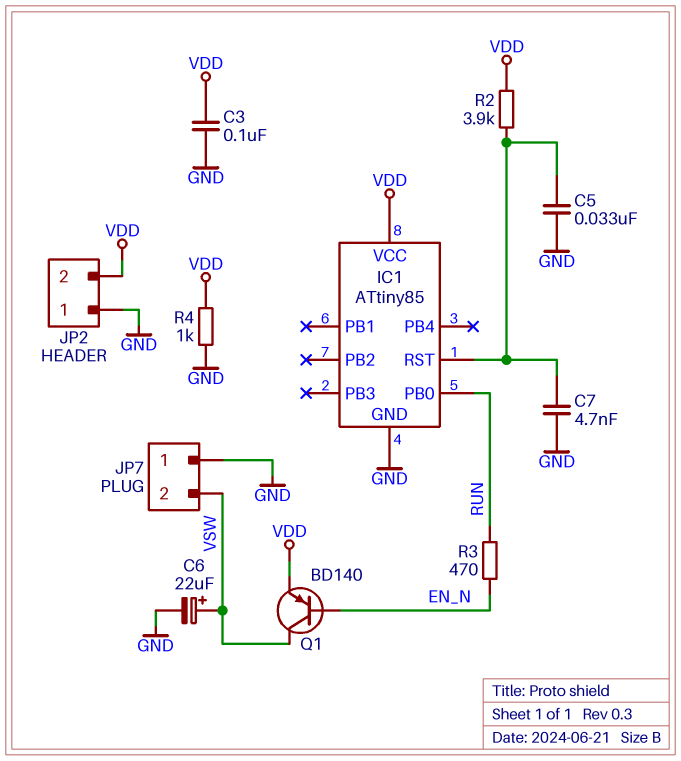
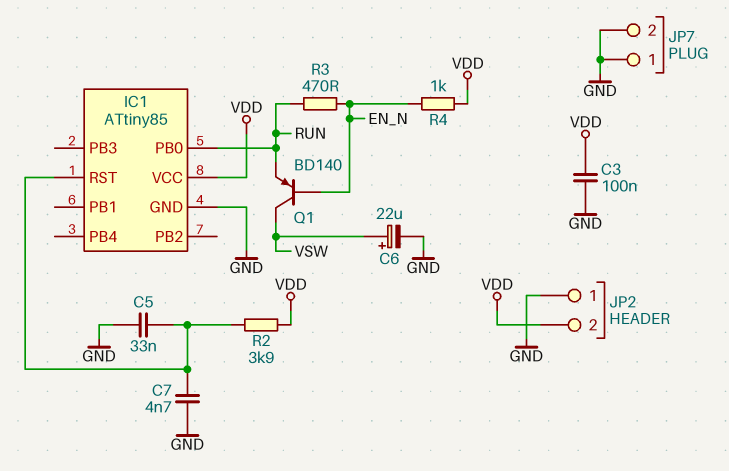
JP7 pin 2: VSW -> GND
Q1: PNP BD140 (B EN_N, C VSW, E VDD) -> PNP BD140 (B EN_N, C VSW, E RUN)
R4: 1k (GND, VDD) -> 1k (EN_N, VDD)

